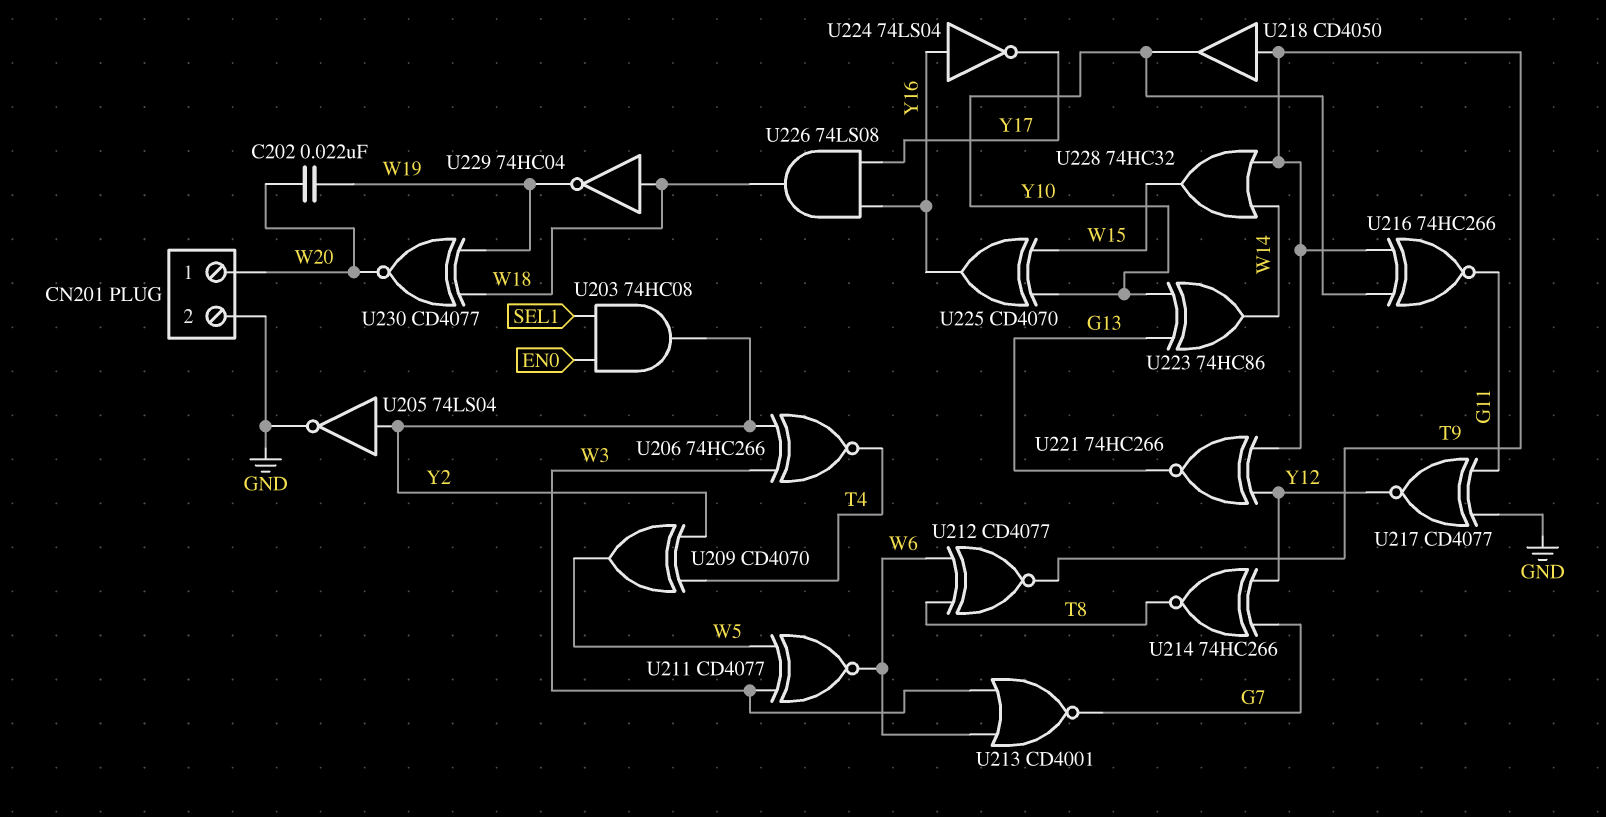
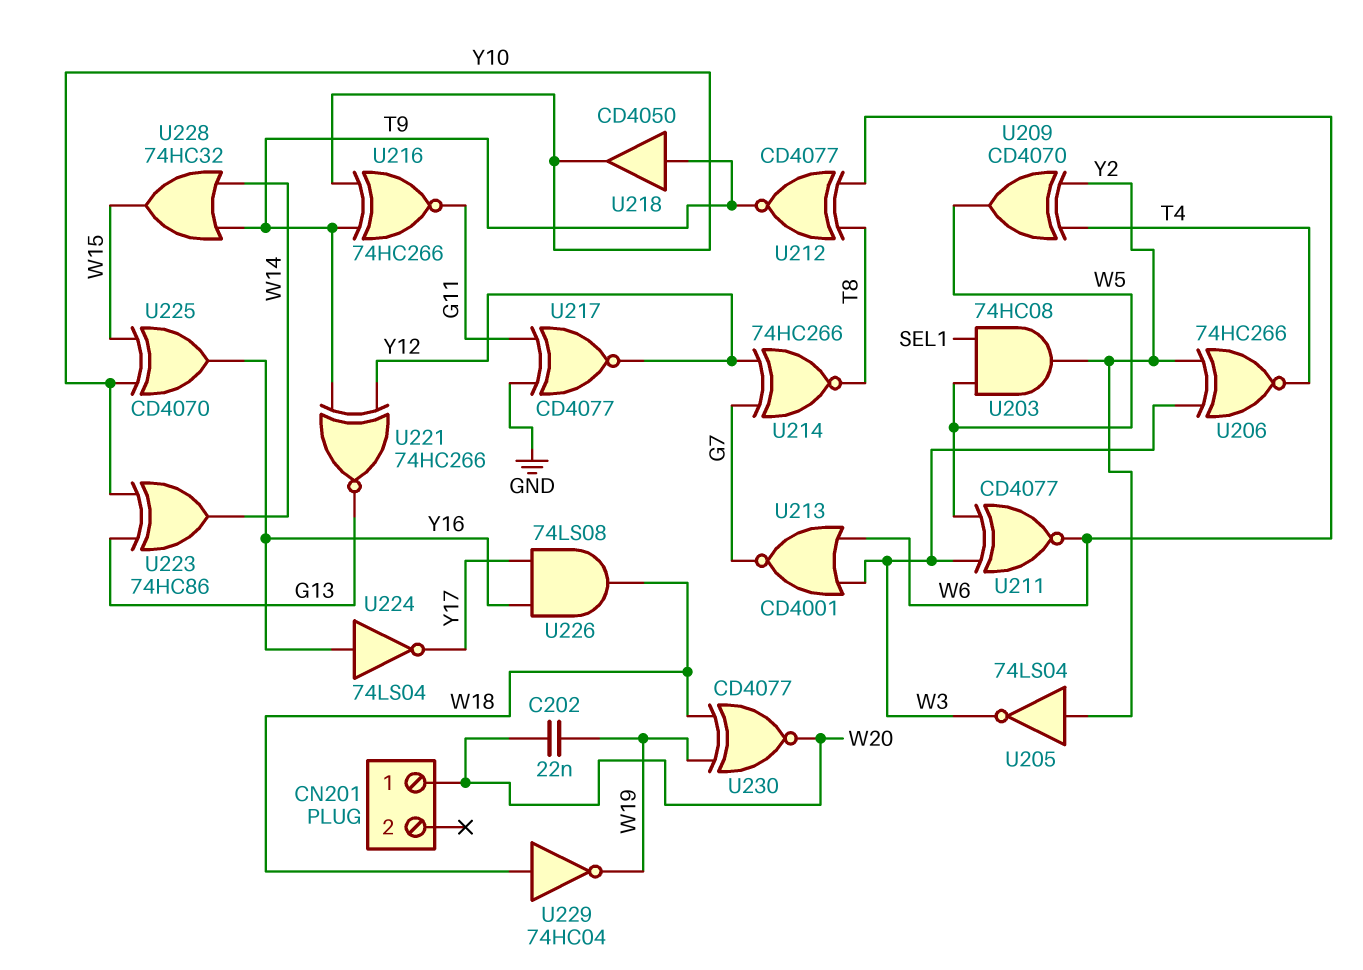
CN201 pin 2: GND -> none
U203: AND 74HC08 (in EN0, in SEL1, out Y2) -> AND 74HC08 (in SEL1, in W5, out Y2)
U205: NOT 74LS04 (in Y2, out GND) -> NOT 74LS04 (in Y2, out W3)

